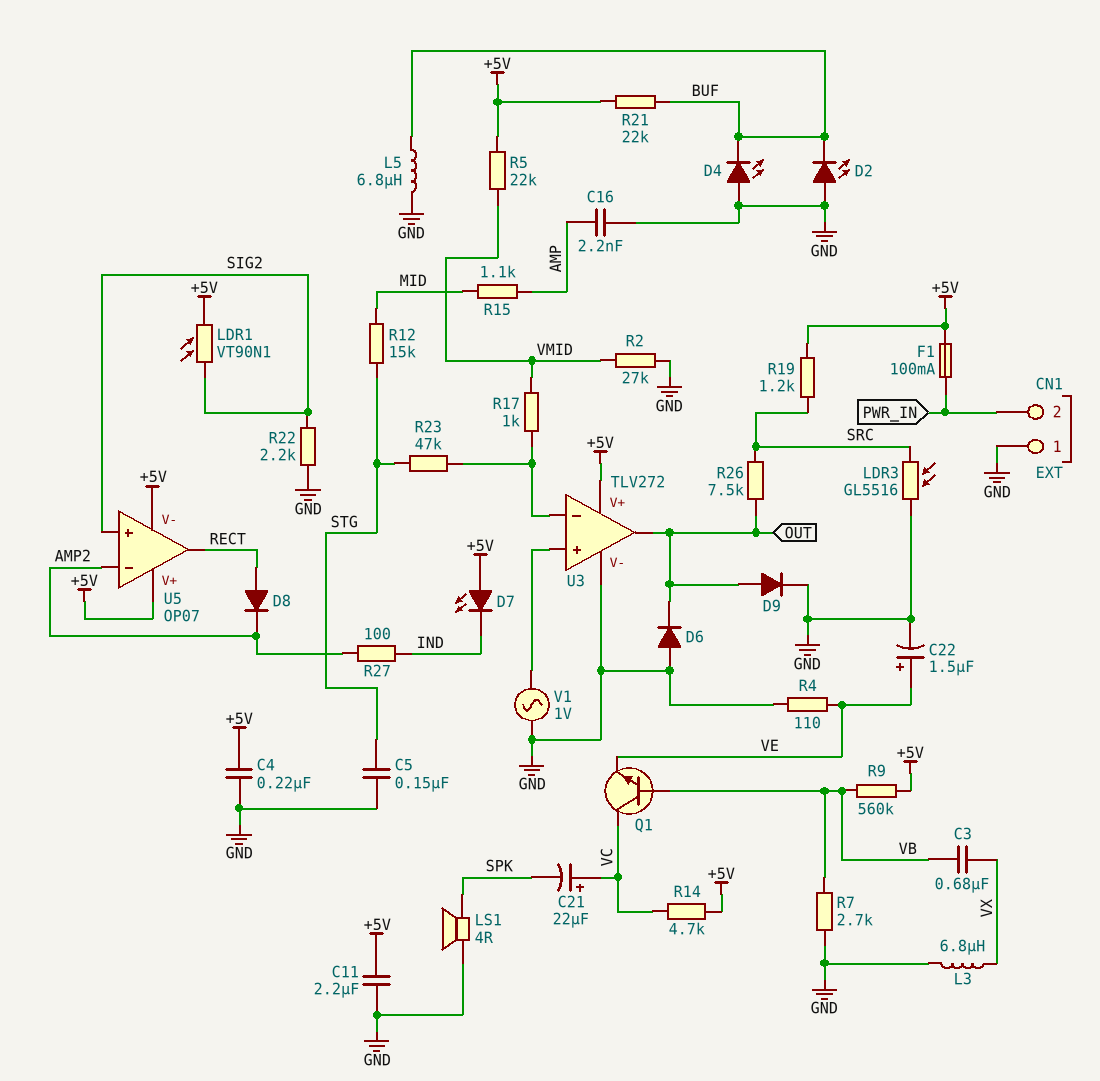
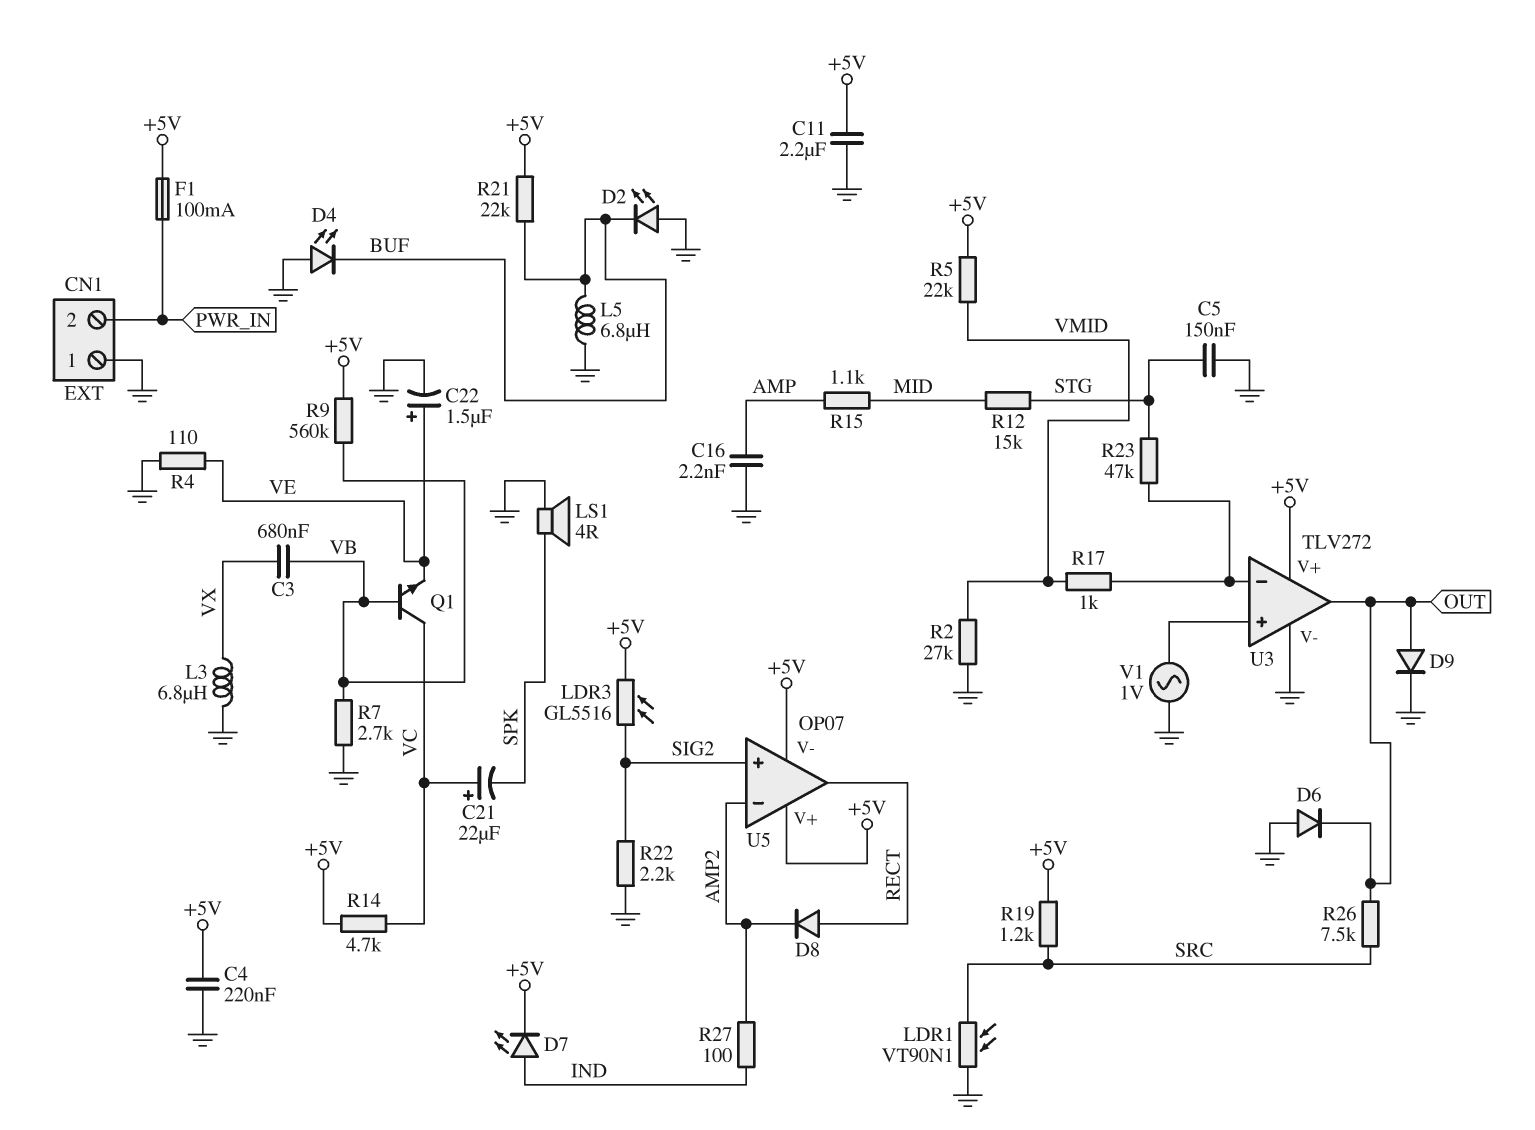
D7: LED (A +5V, K IND) -> LED (A IND, K +5V)
LDR1: VT90N1 (+5V, SIG2) -> VT90N1 (GND, SRC)
LDR3: GL5516 (GND, SRC) -> GL5516 (+5V, SIG2)

